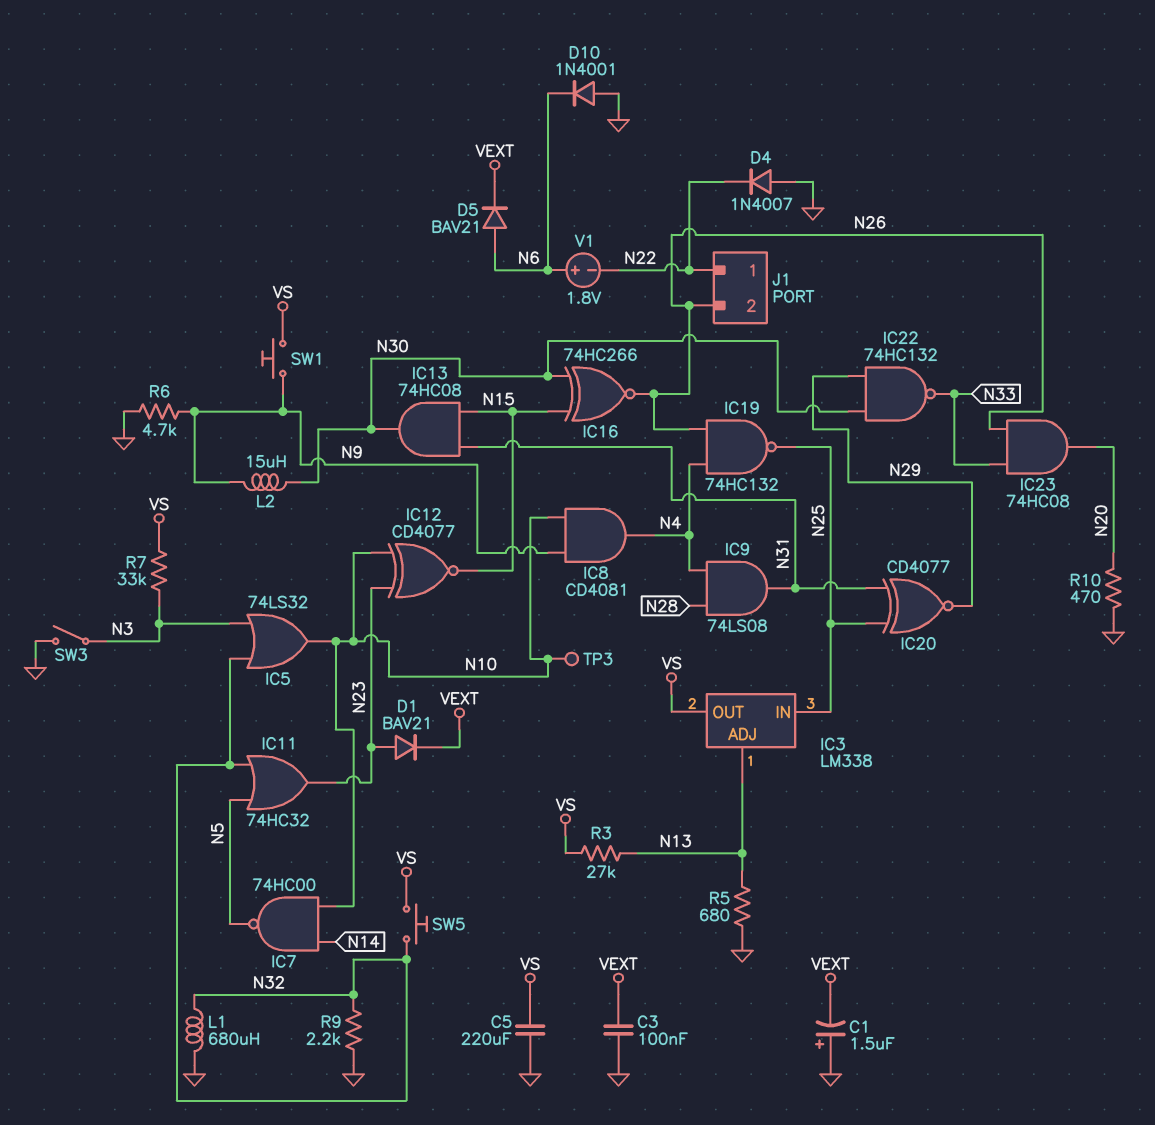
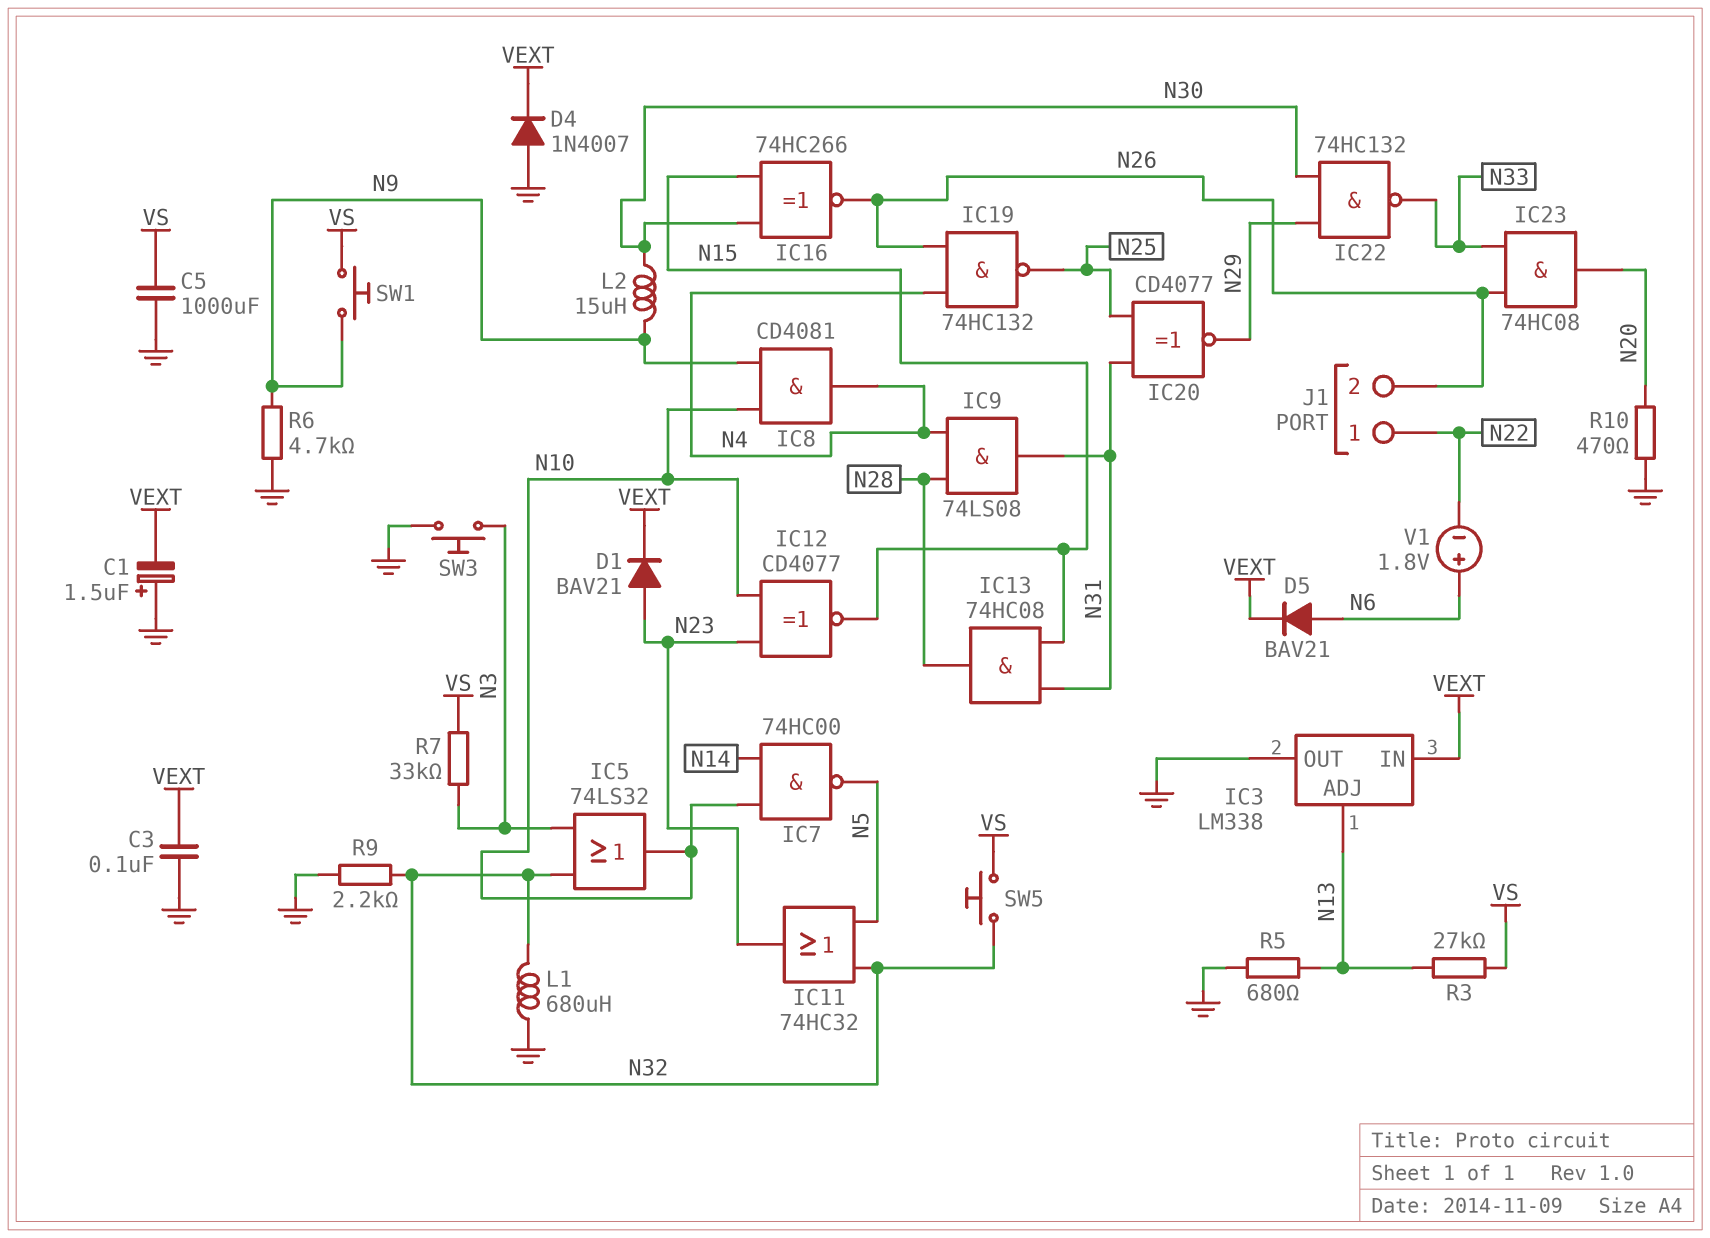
C5: 220uF (GND, VS) -> 1000uF (GND, VS)
D4: diode 1N4007 (A GND, K N22) -> diode 1N4007 (A GND, K VEXT)
D10: diode 1N4001 (A GND, K N6) -> none
IC3 pin IN: N25 -> VEXT
IC3 pin OUT: VS -> GND
IC13: AND 74HC08 (in N15, in N31, out N30) -> AND 74HC08 (in N15, in N31, out N28)
SW3: switch (GND, N3) -> button (GND, N3)
TP3: test point (N10) -> none

